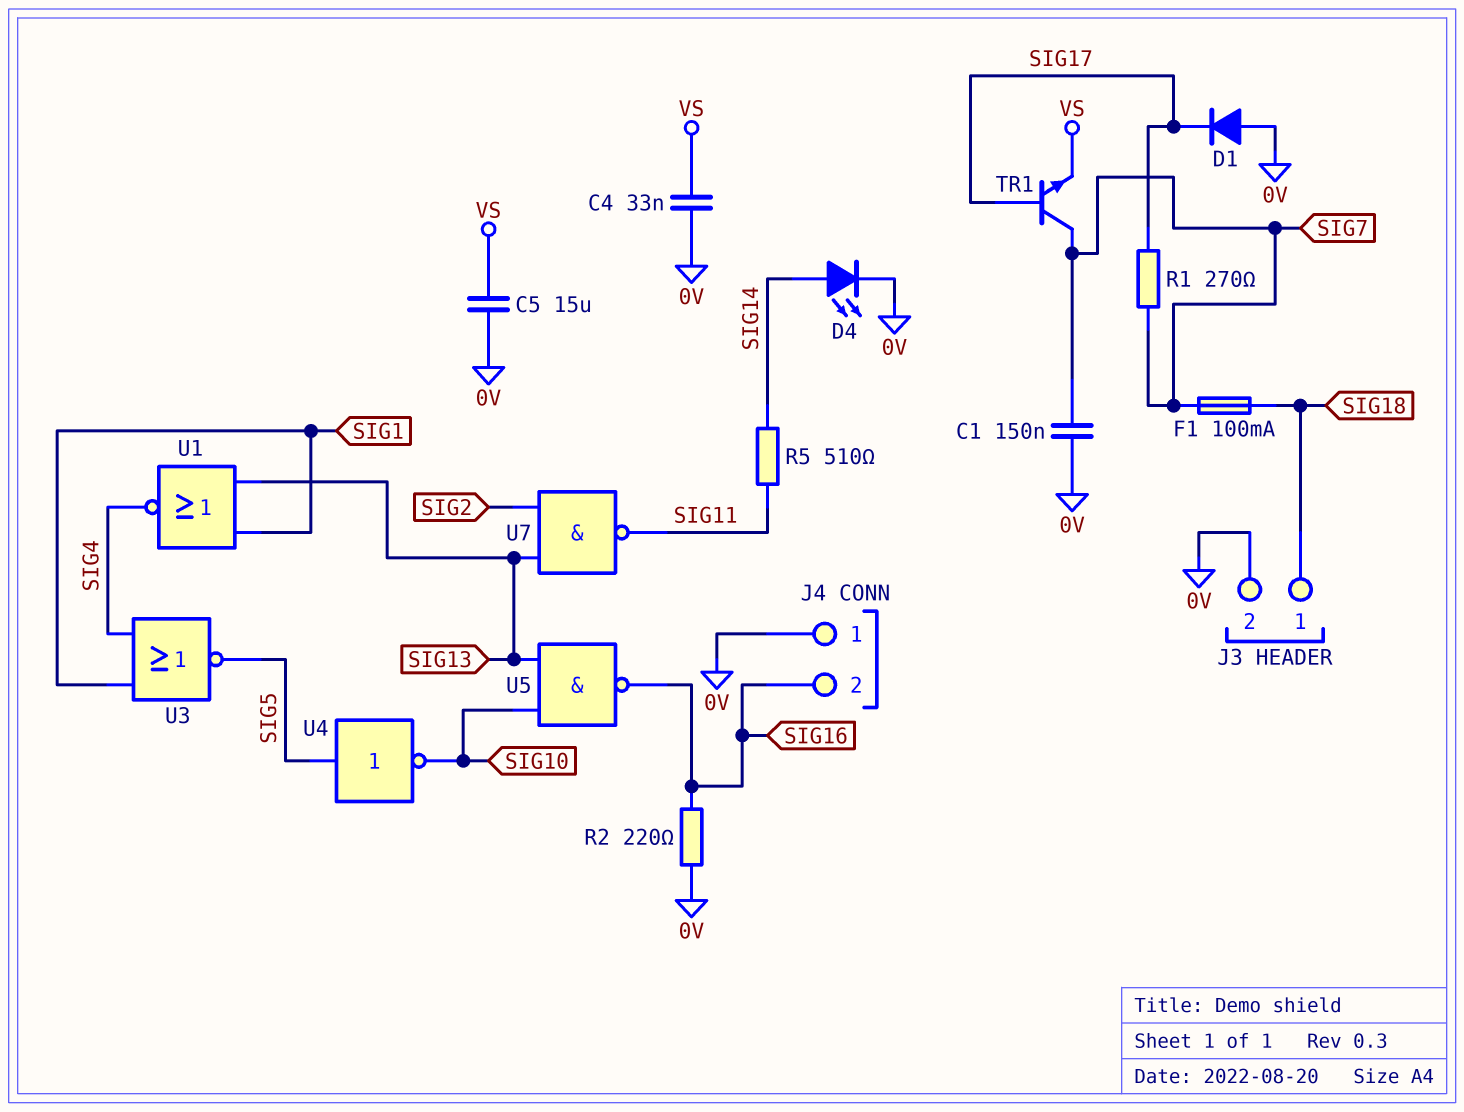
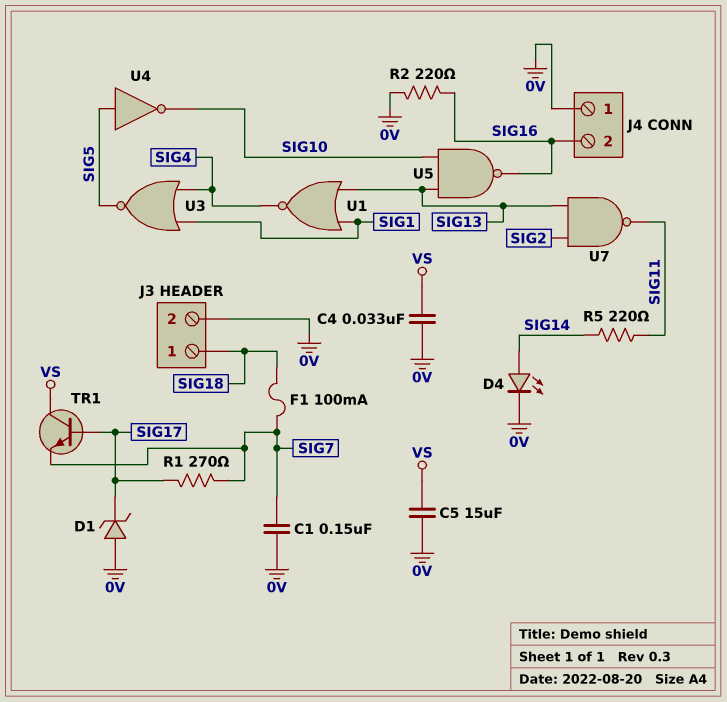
D1: diode (A 0V, K SIG17) -> zener (A 0V, K SIG17)
R5: 510 (SIG11, SIG14) -> 220 (SIG11, SIG14)
TR1: NPN (B SIG17, C SIG7, E VS) -> NPN (B SIG17, C VS, E SIG7)

